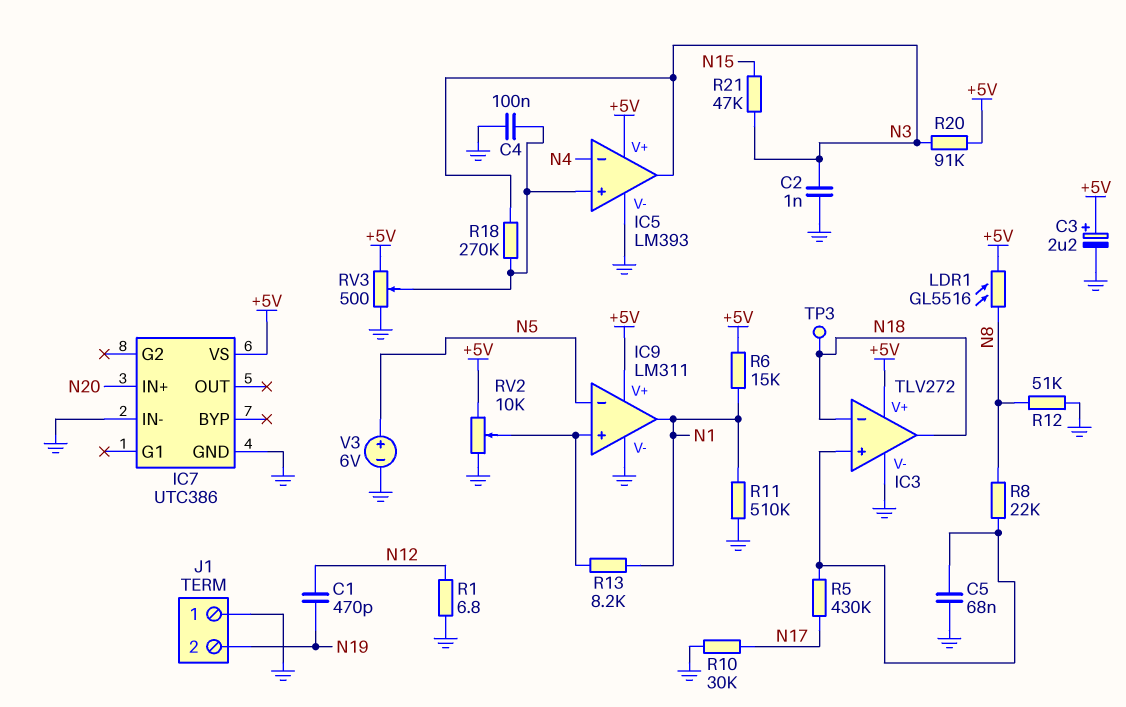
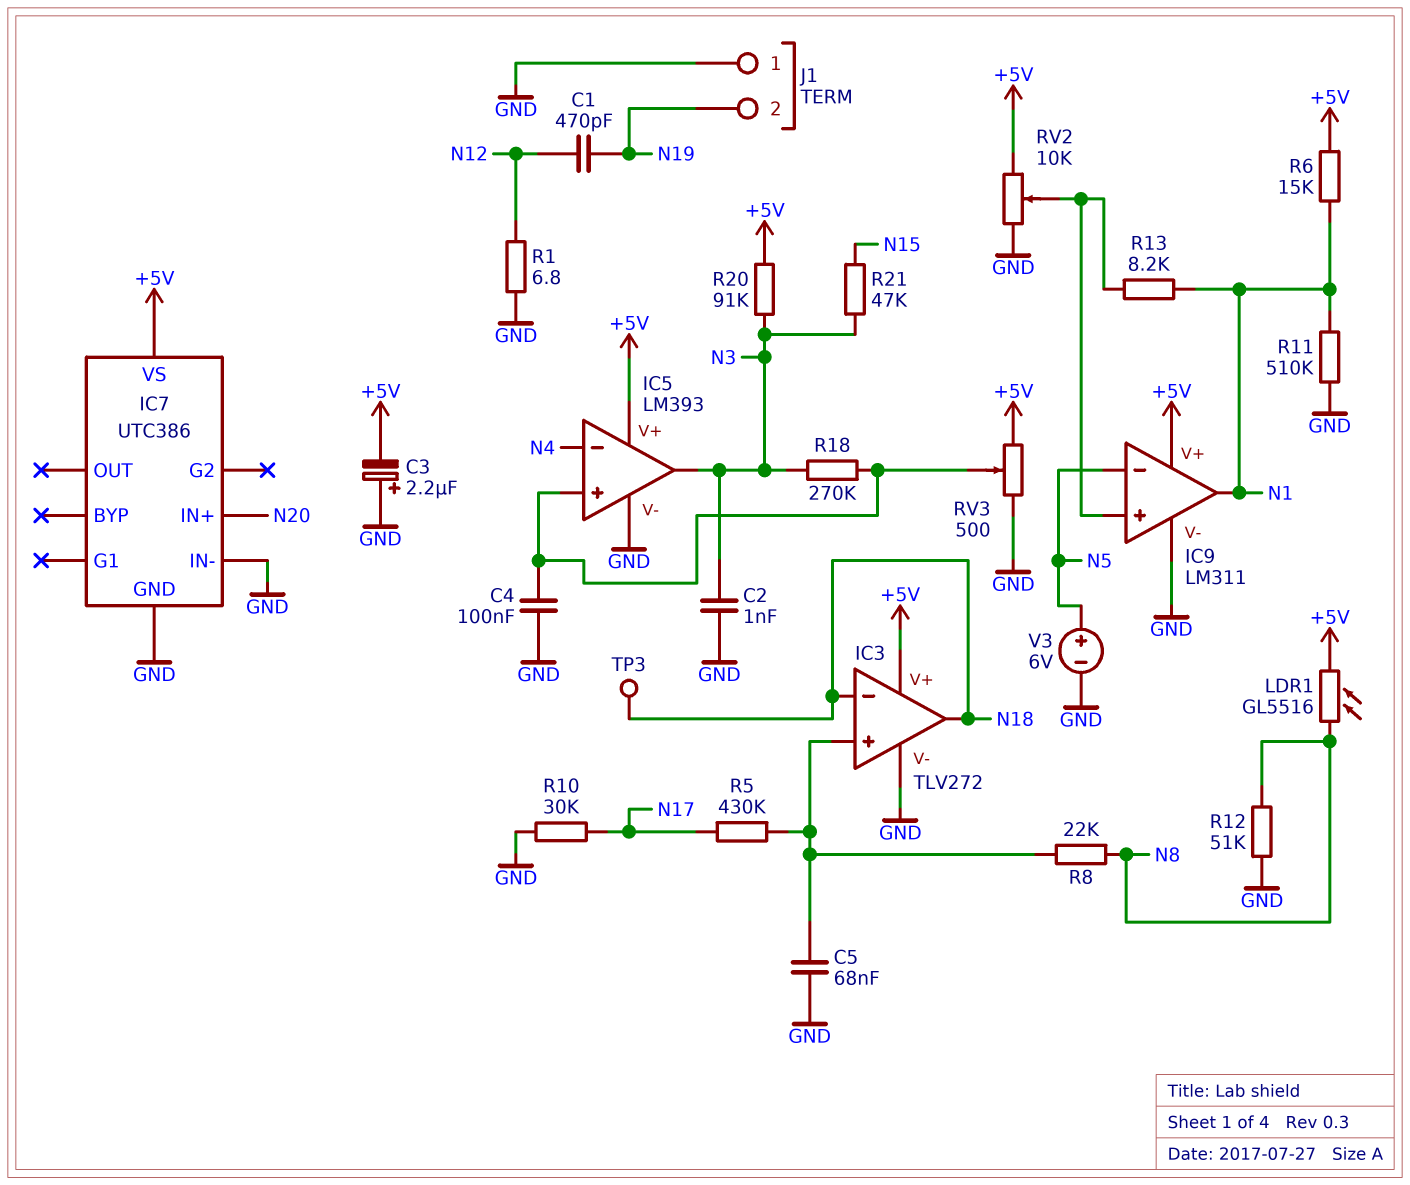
C3: 2.2uF (plus +5V, minus GND) -> 2.2uF (plus GND, minus +5V)

